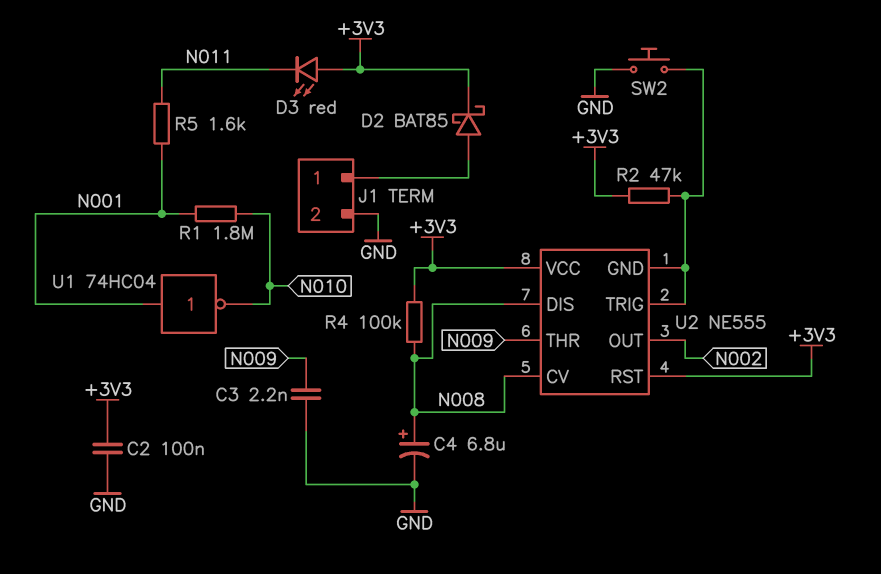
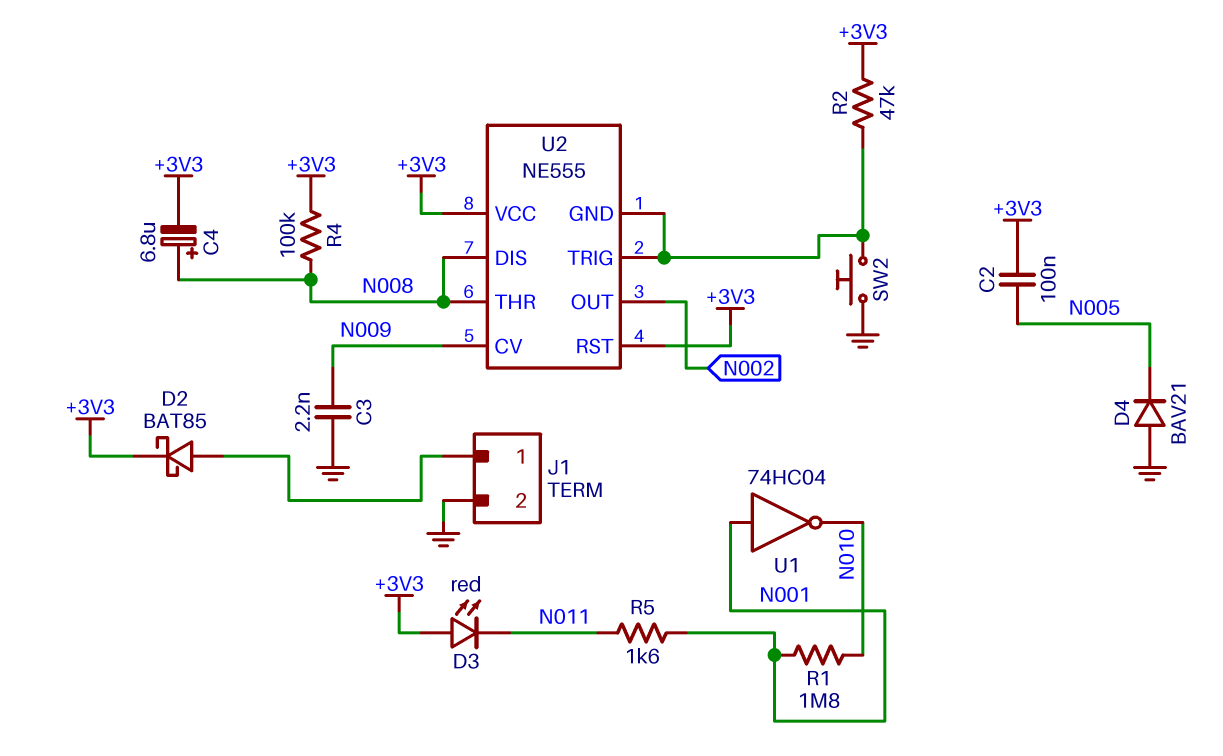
C2: 100nF (+3V3, GND) -> 100nF (+3V3, N005)
C4: 6.8uF (plus N008, minus GND) -> 6.8uF (plus N008, minus +3V3)
D4: none -> diode BAV21 (A GND, K N005)
U2 pin CV: N008 -> N009
U2 pin THR: N009 -> N008

